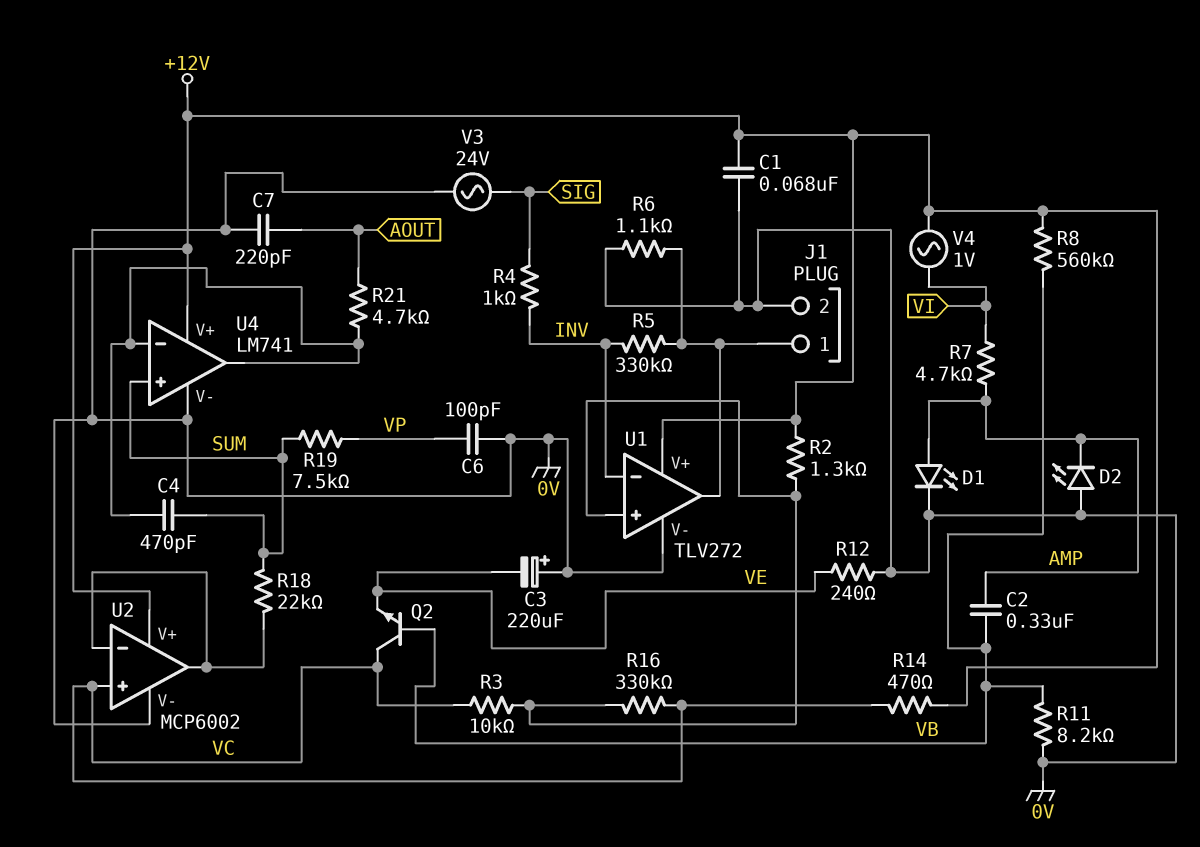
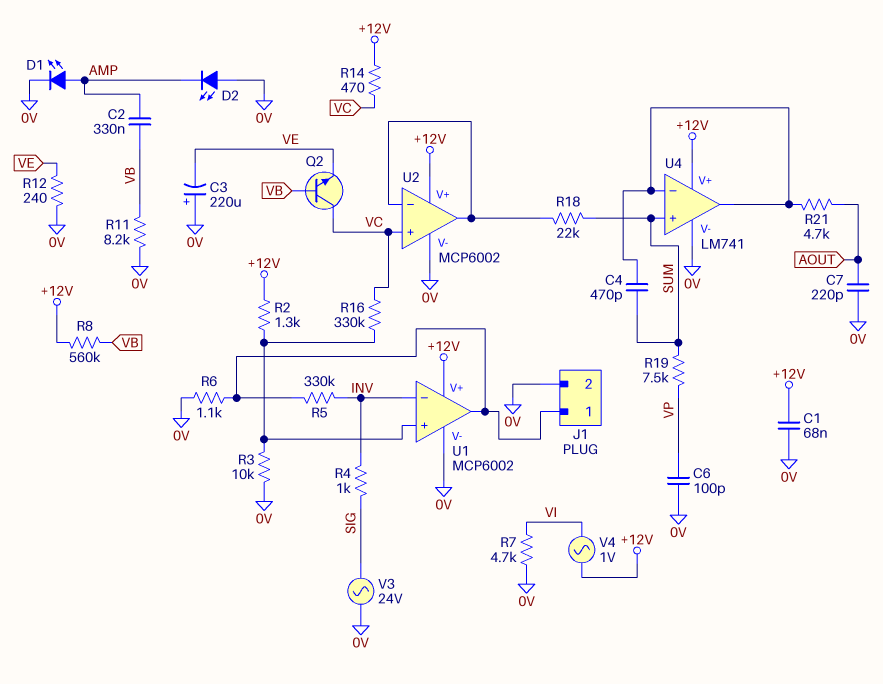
R3: 10k (U1/in+, VC) -> 10k (0V, U1/in+)
R7: 4.7k (AMP, VI) -> 4.7k (0V, VI)
U1: TLV272 -> MCP6002

